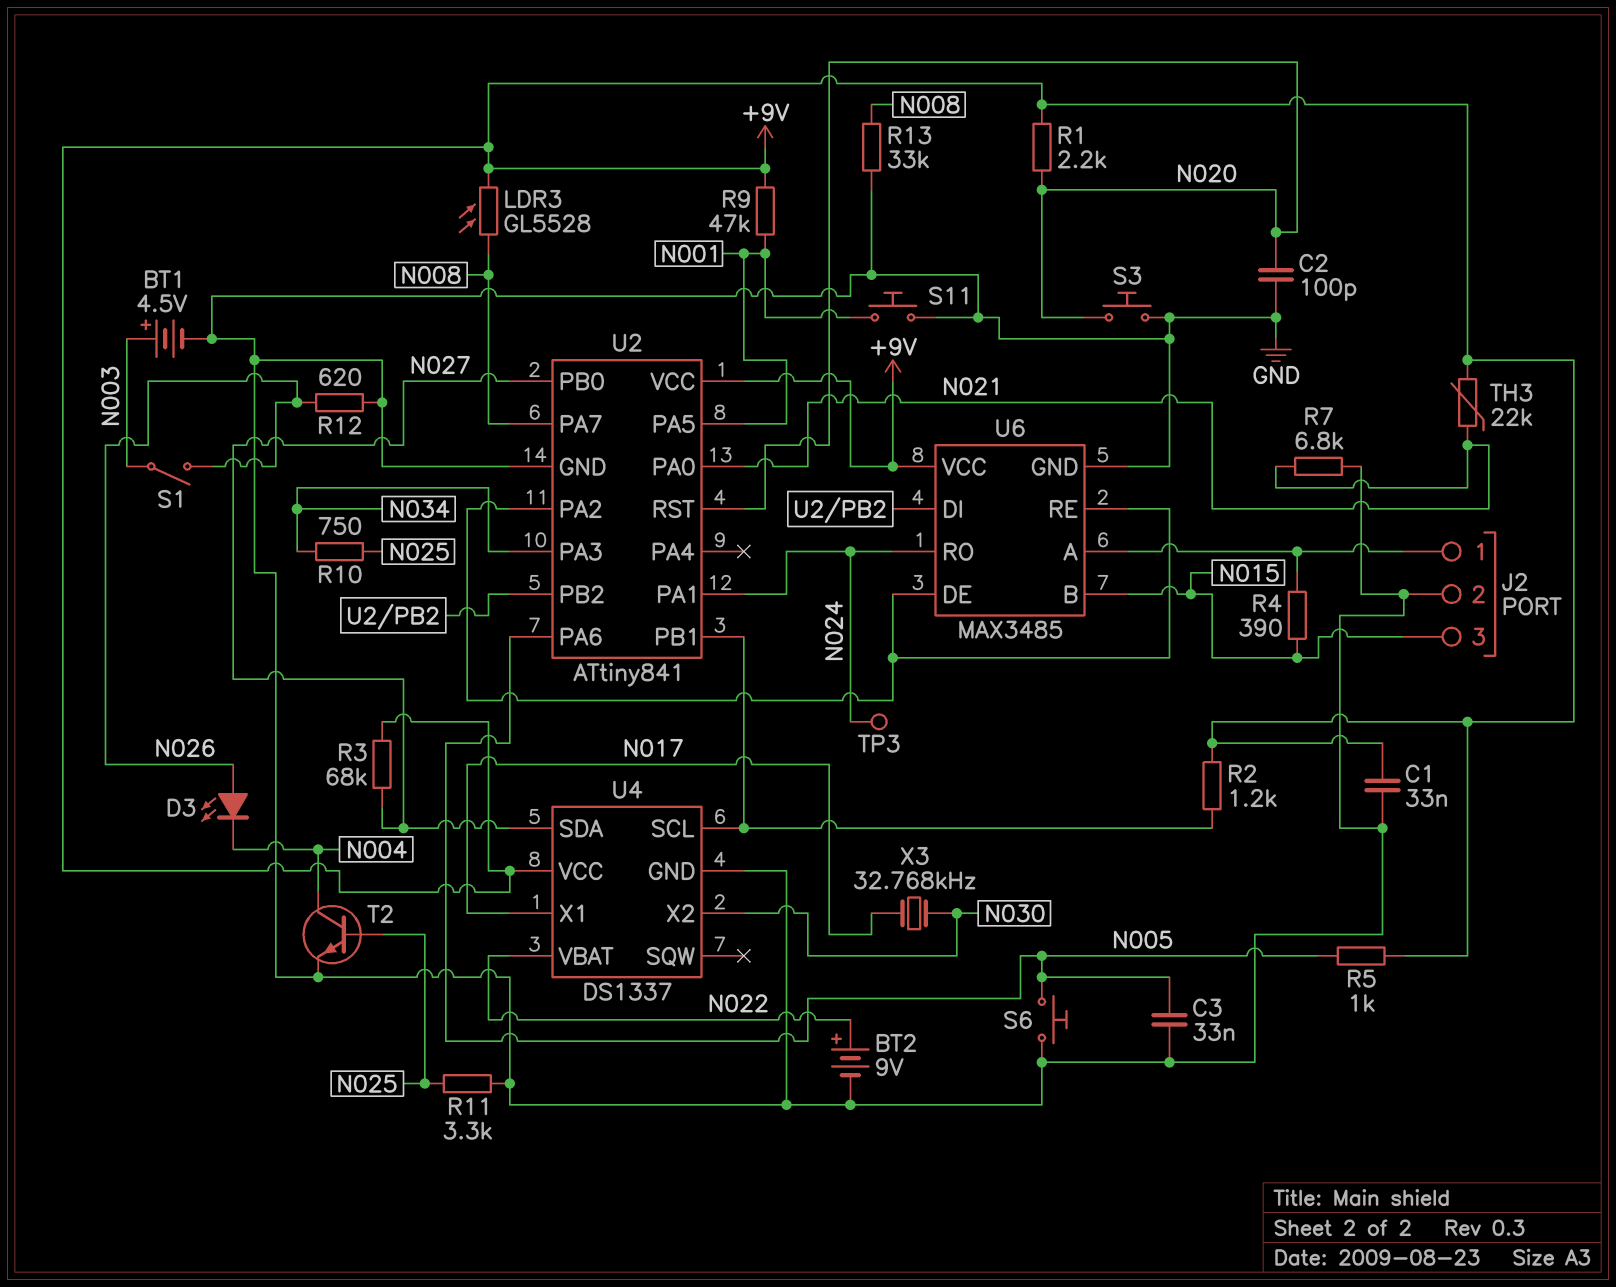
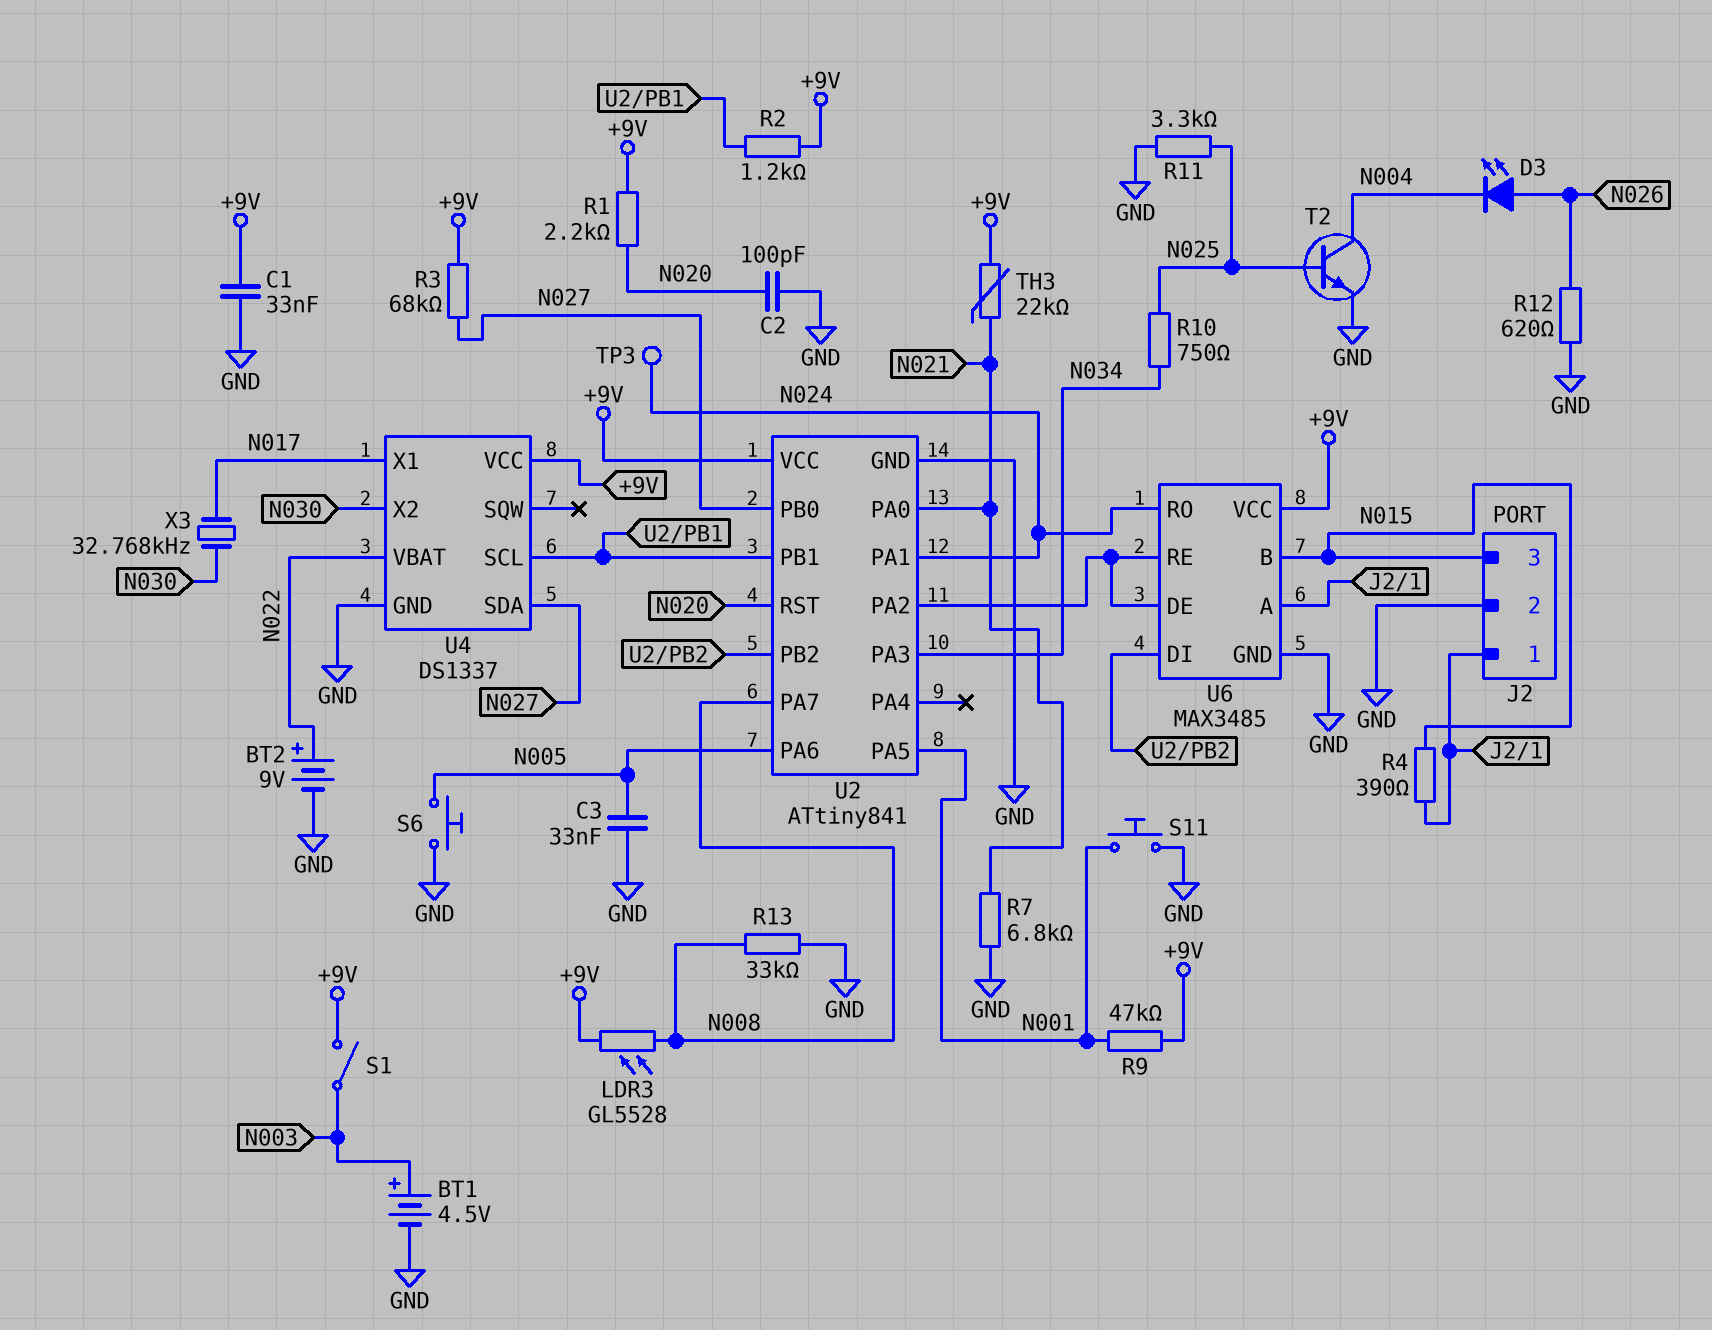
R5: 1k (+9V, N005) -> none
S1: switch (N003, N026) -> switch (+9V, N003)
S3: button (GND, N020) -> none

